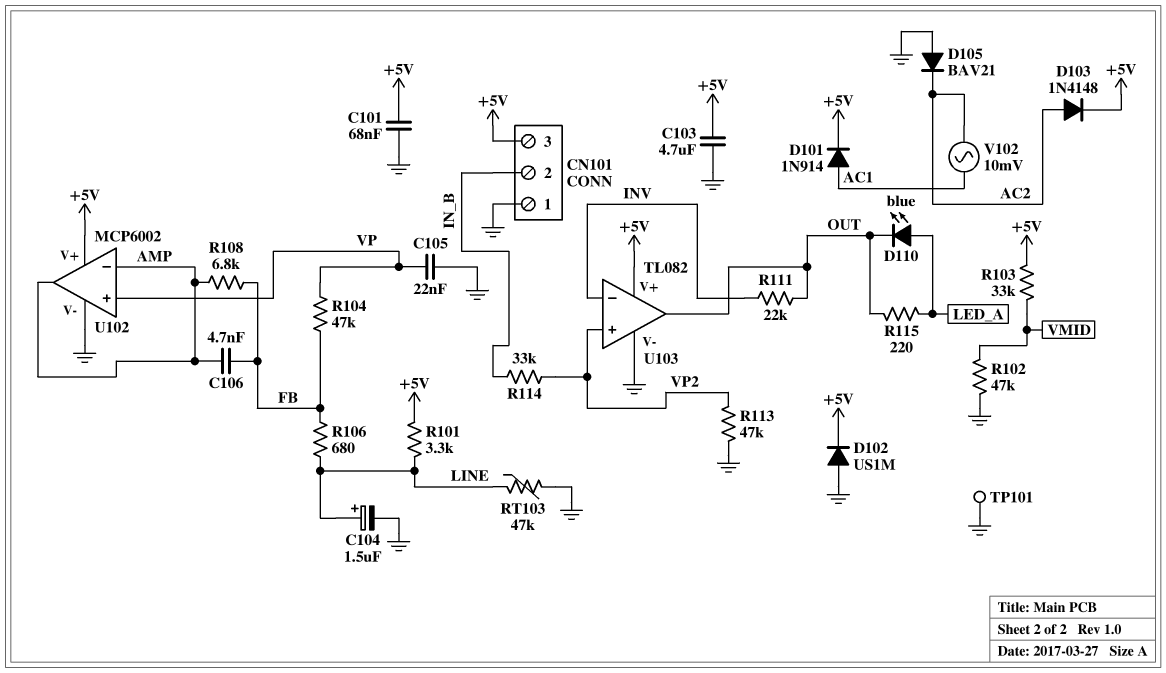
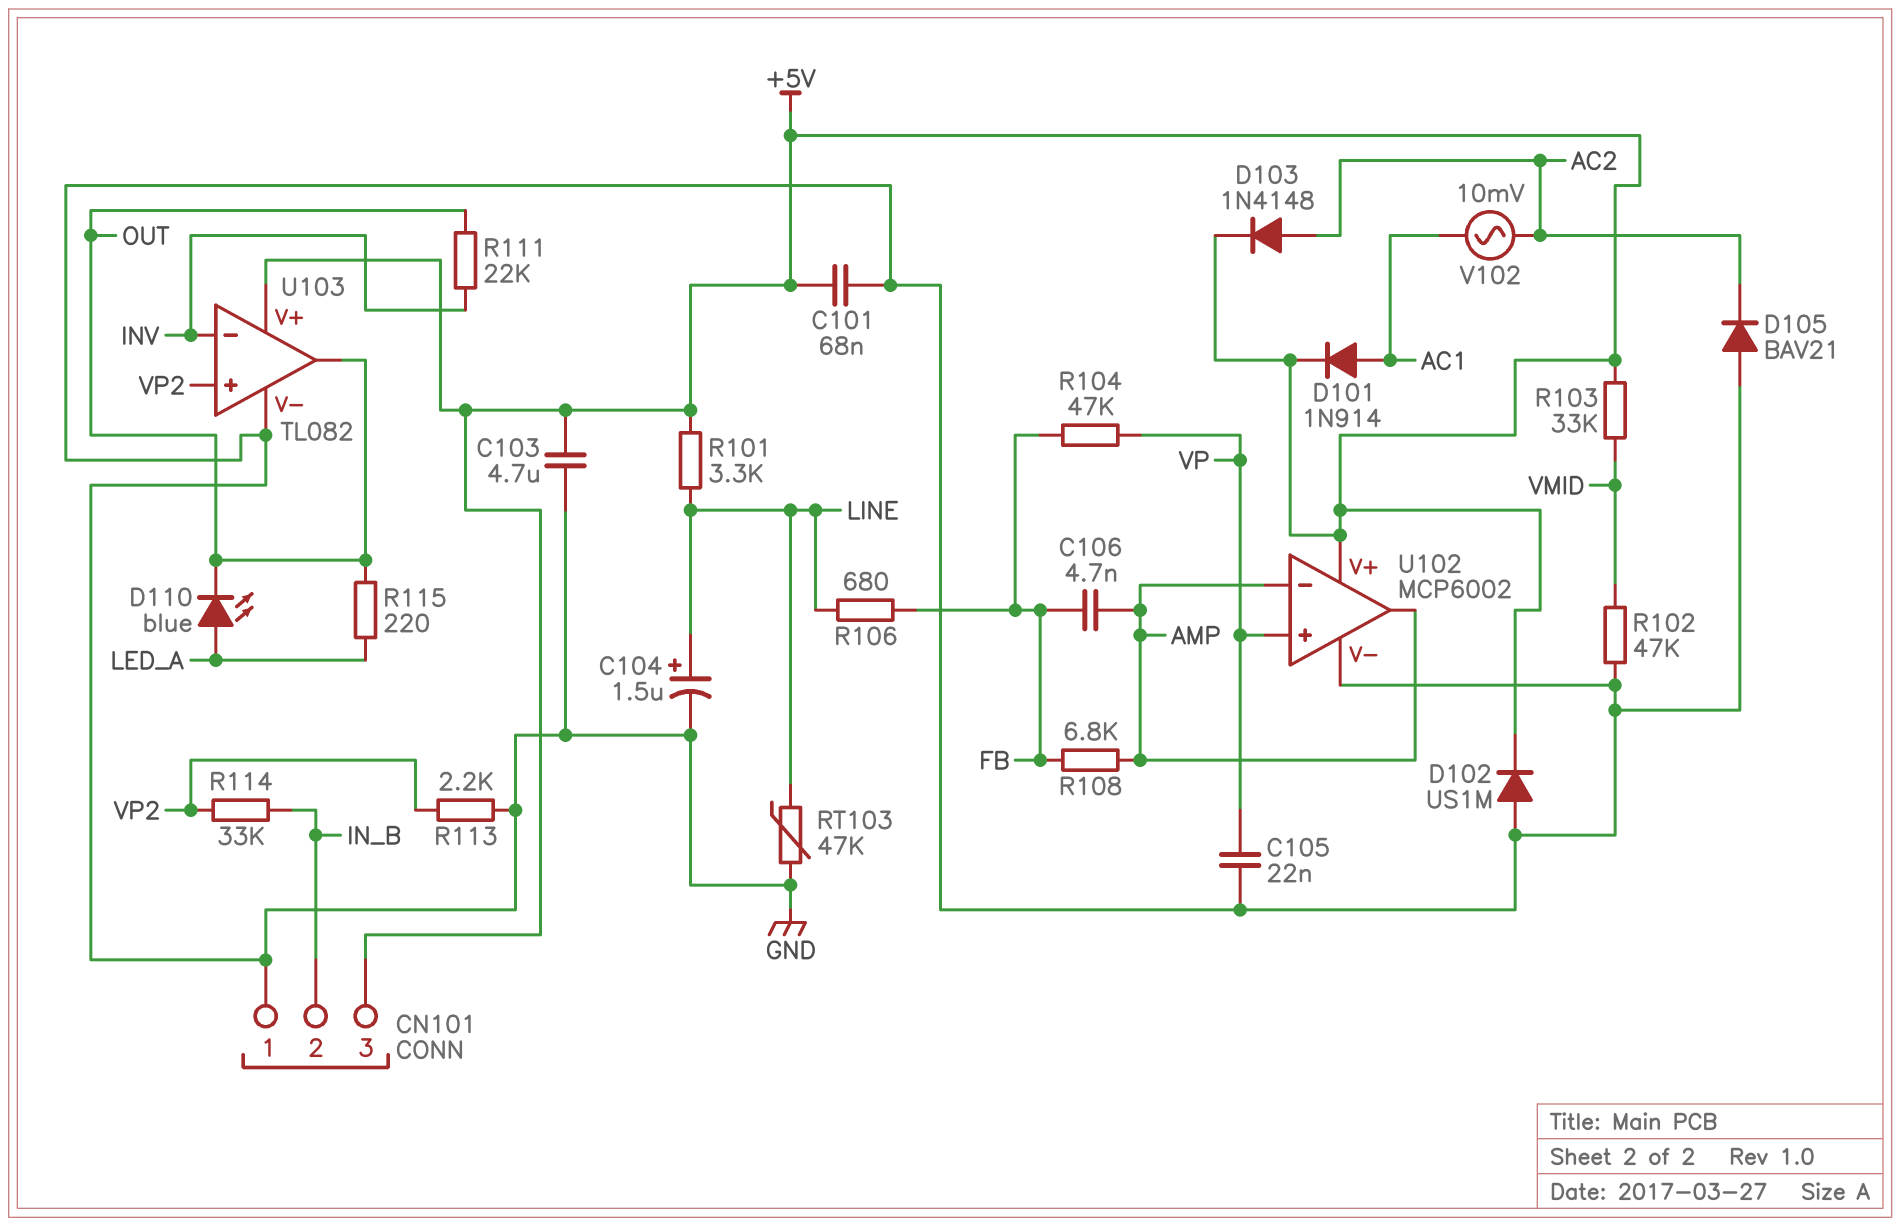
R113: 47k (GND, VP2) -> 2.2k (GND, VP2)
TP101: test point (GND) -> none

